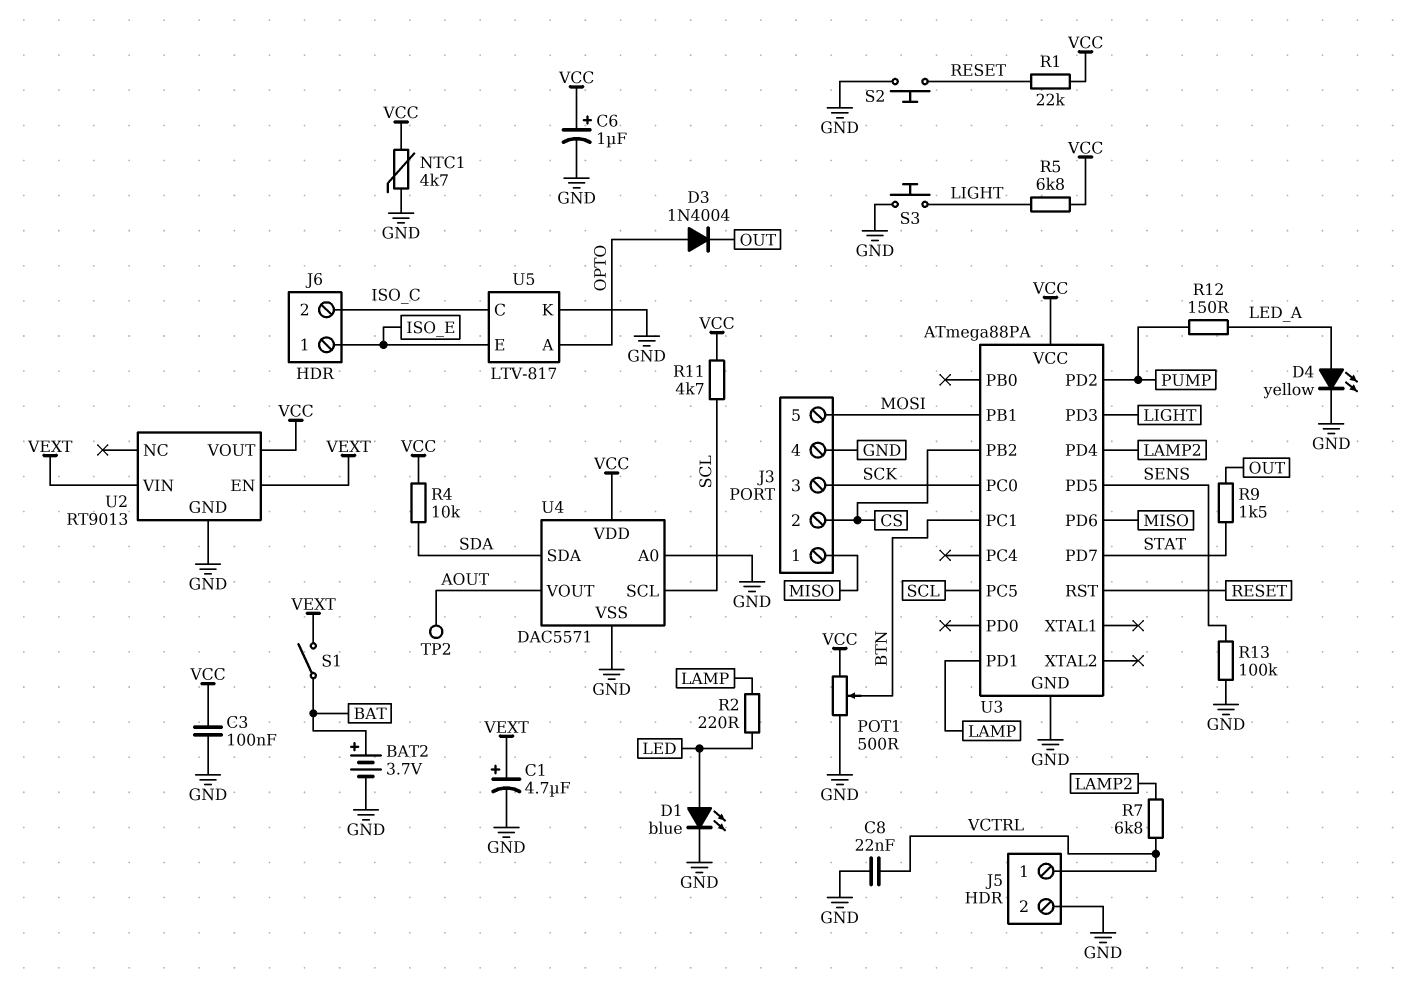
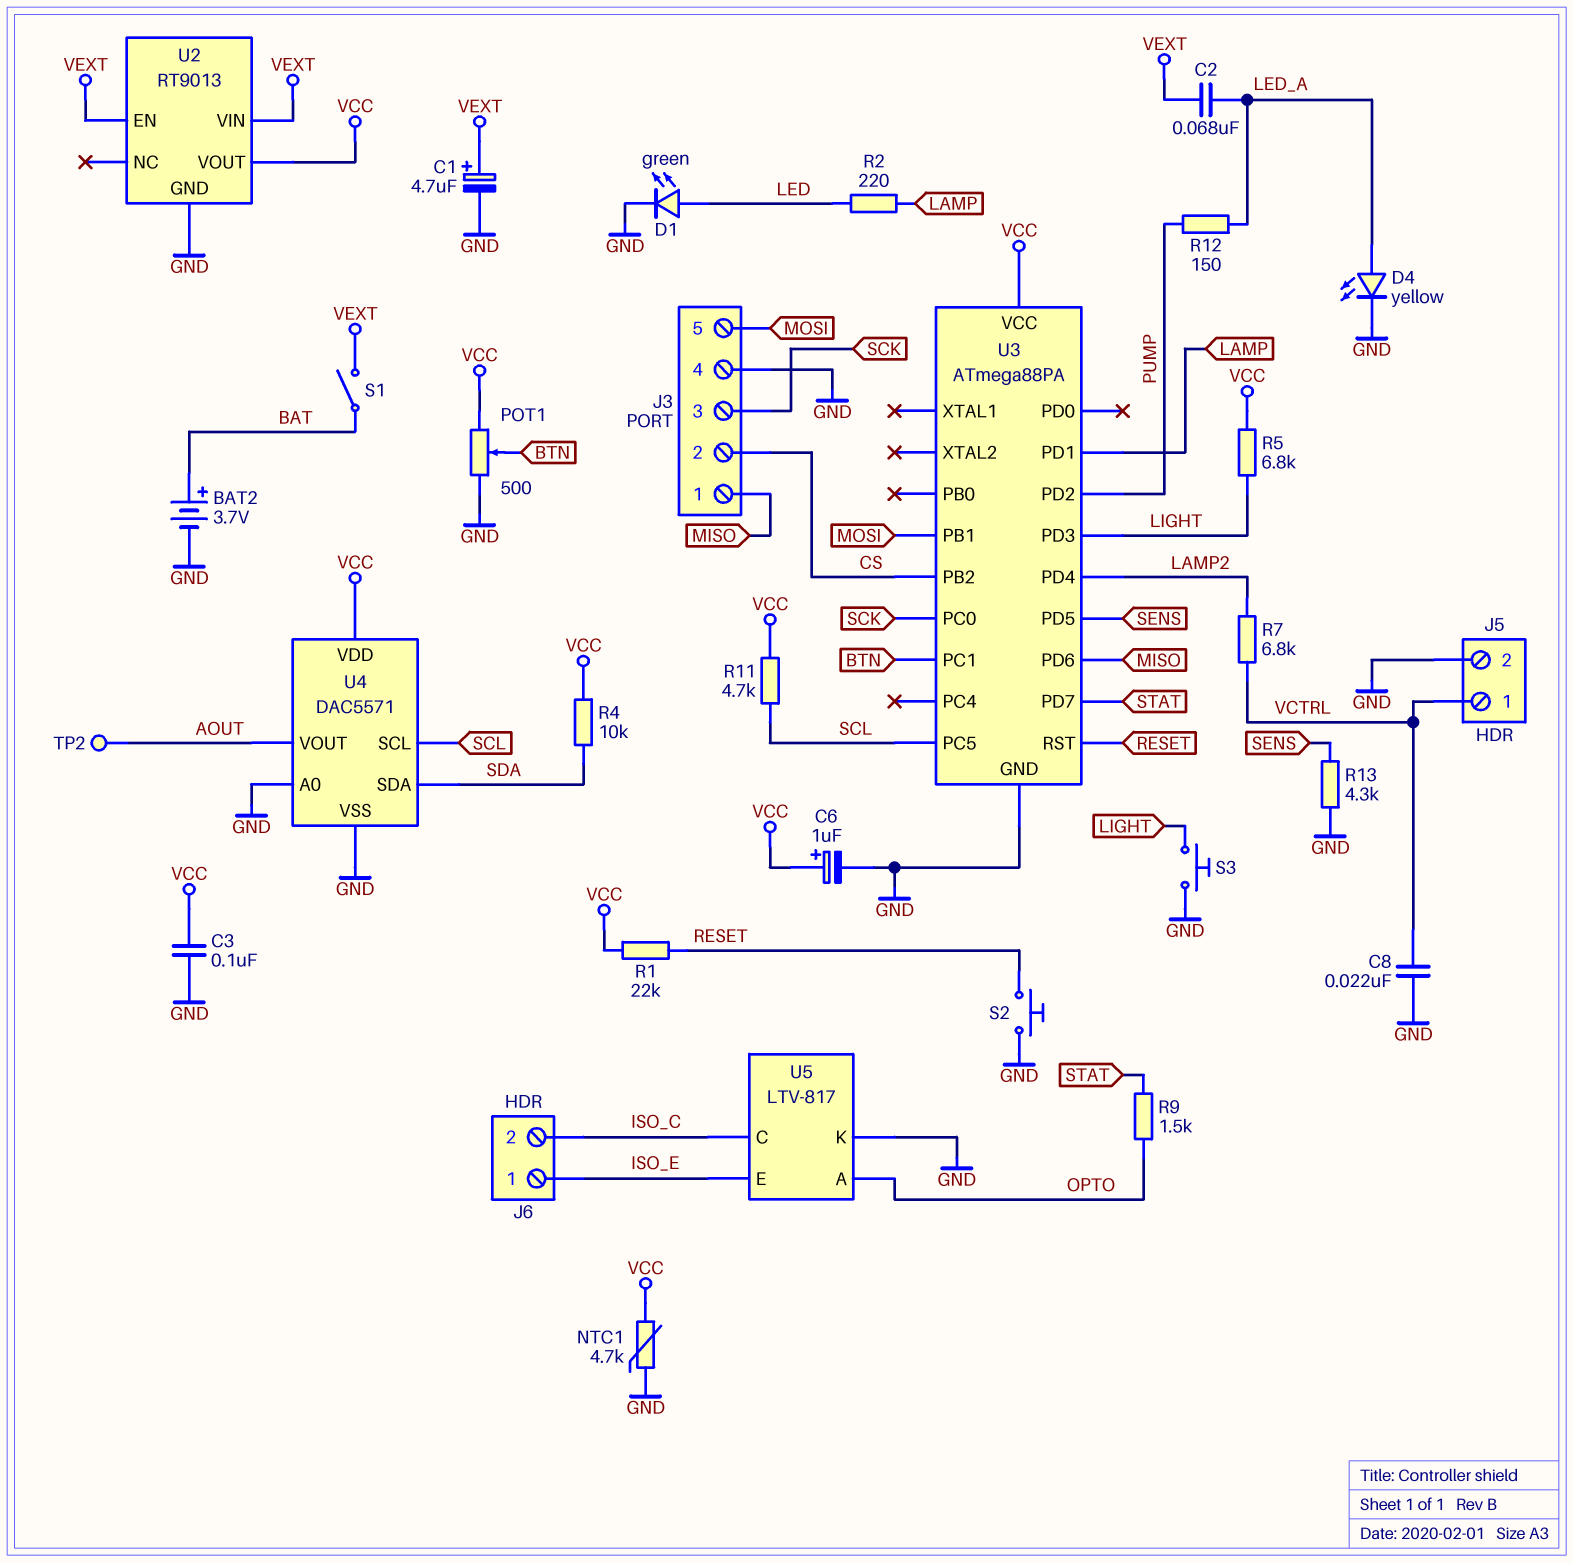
C2: none -> 68nF (LED_A, VEXT)
D1: LED blue (A LED, K GND) -> LED green (A LED, K GND)
D3: diode 1N4004 (A OPTO, K OUT) -> none
R9: 1.5k (OUT, STAT) -> 1.5k (OPTO, STAT)
R13: 100k (GND, SENS) -> 4.3k (GND, SENS)

